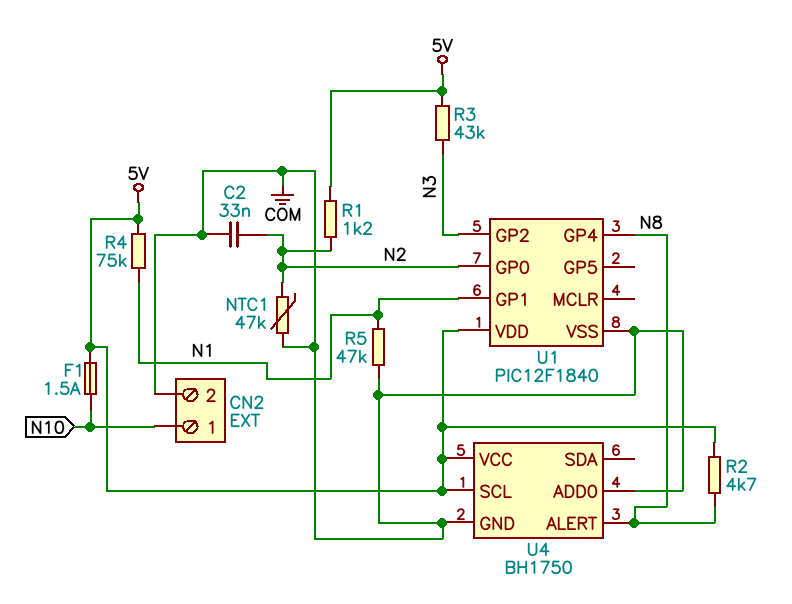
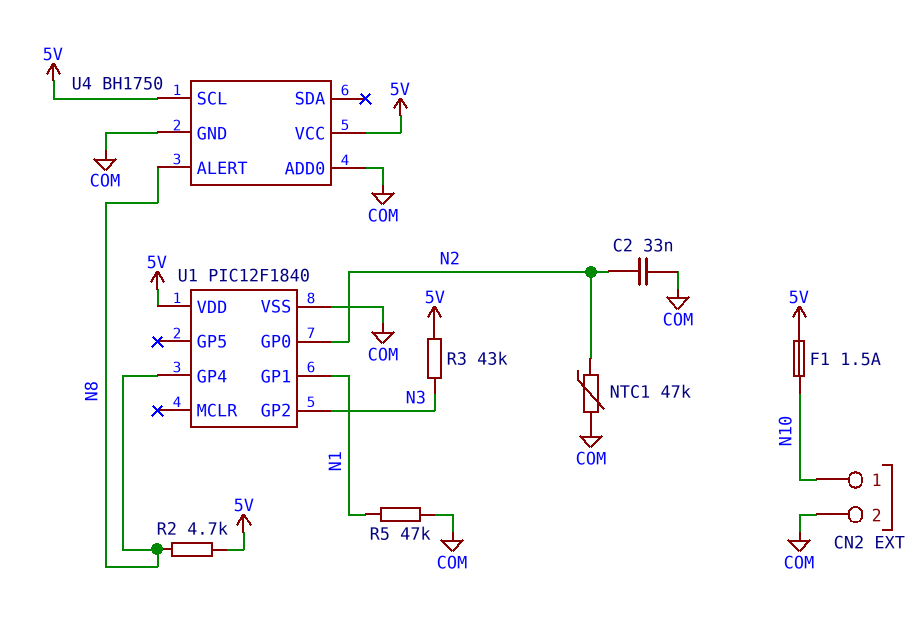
R1: 1.2k (5V, N2) -> none
R4: 75k (5V, N1) -> none

